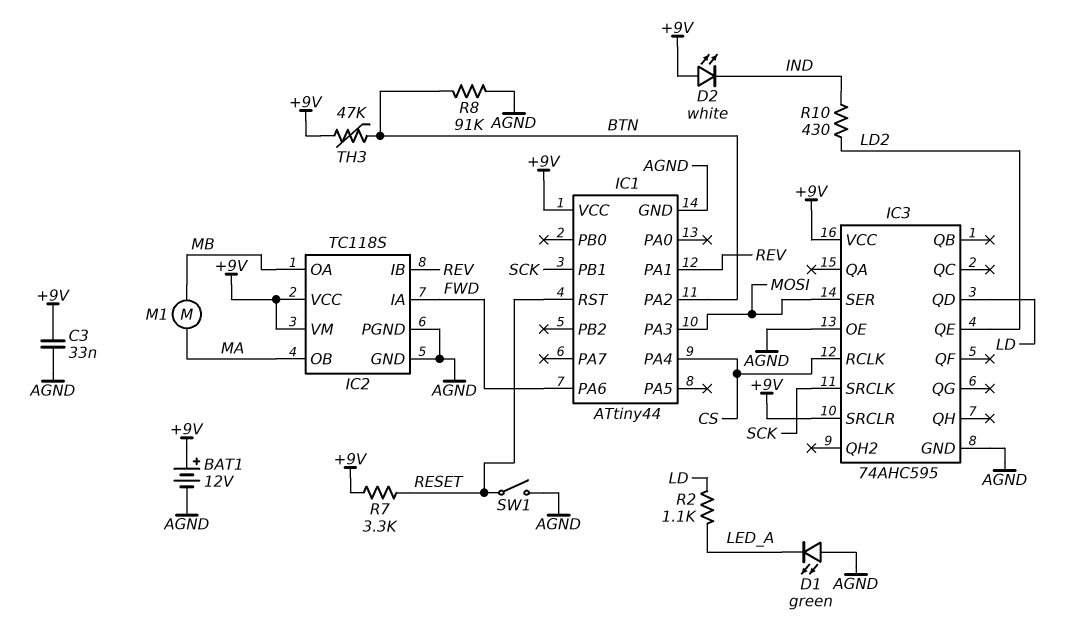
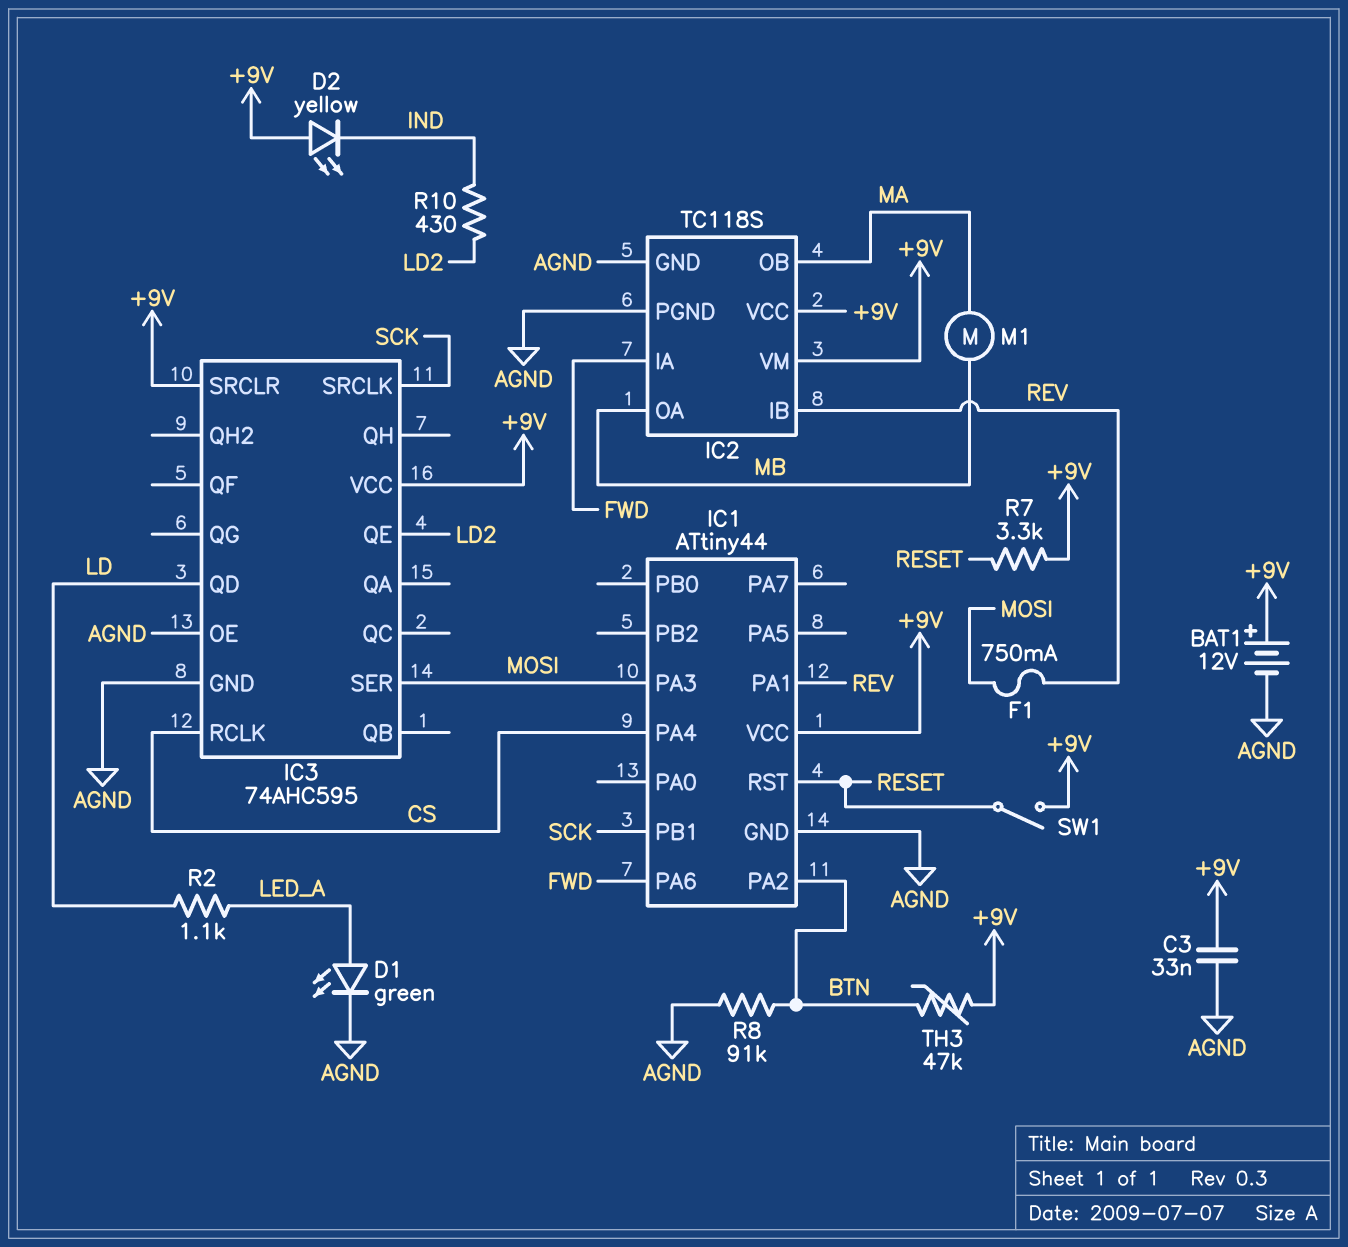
D1: LED green (A AGND, K LED_A) -> LED green (A LED_A, K AGND)
D2: LED white (A +9V, K IND) -> LED yellow (A +9V, K IND)
F1: none -> 750mA (MOSI, REV)
SW1: switch (AGND, RESET) -> switch (+9V, RESET)

